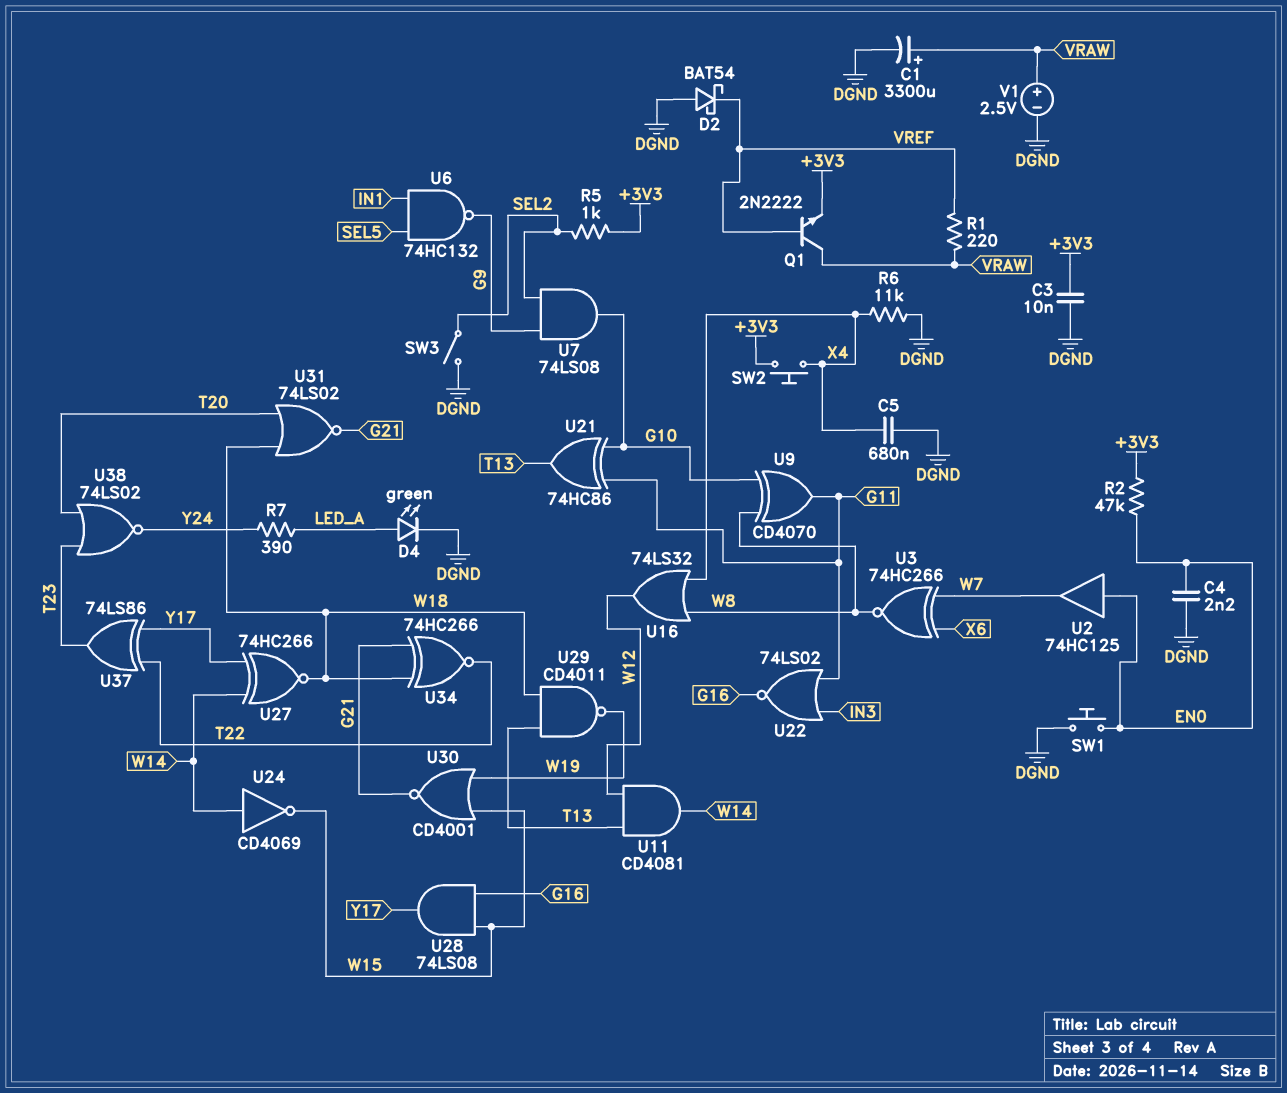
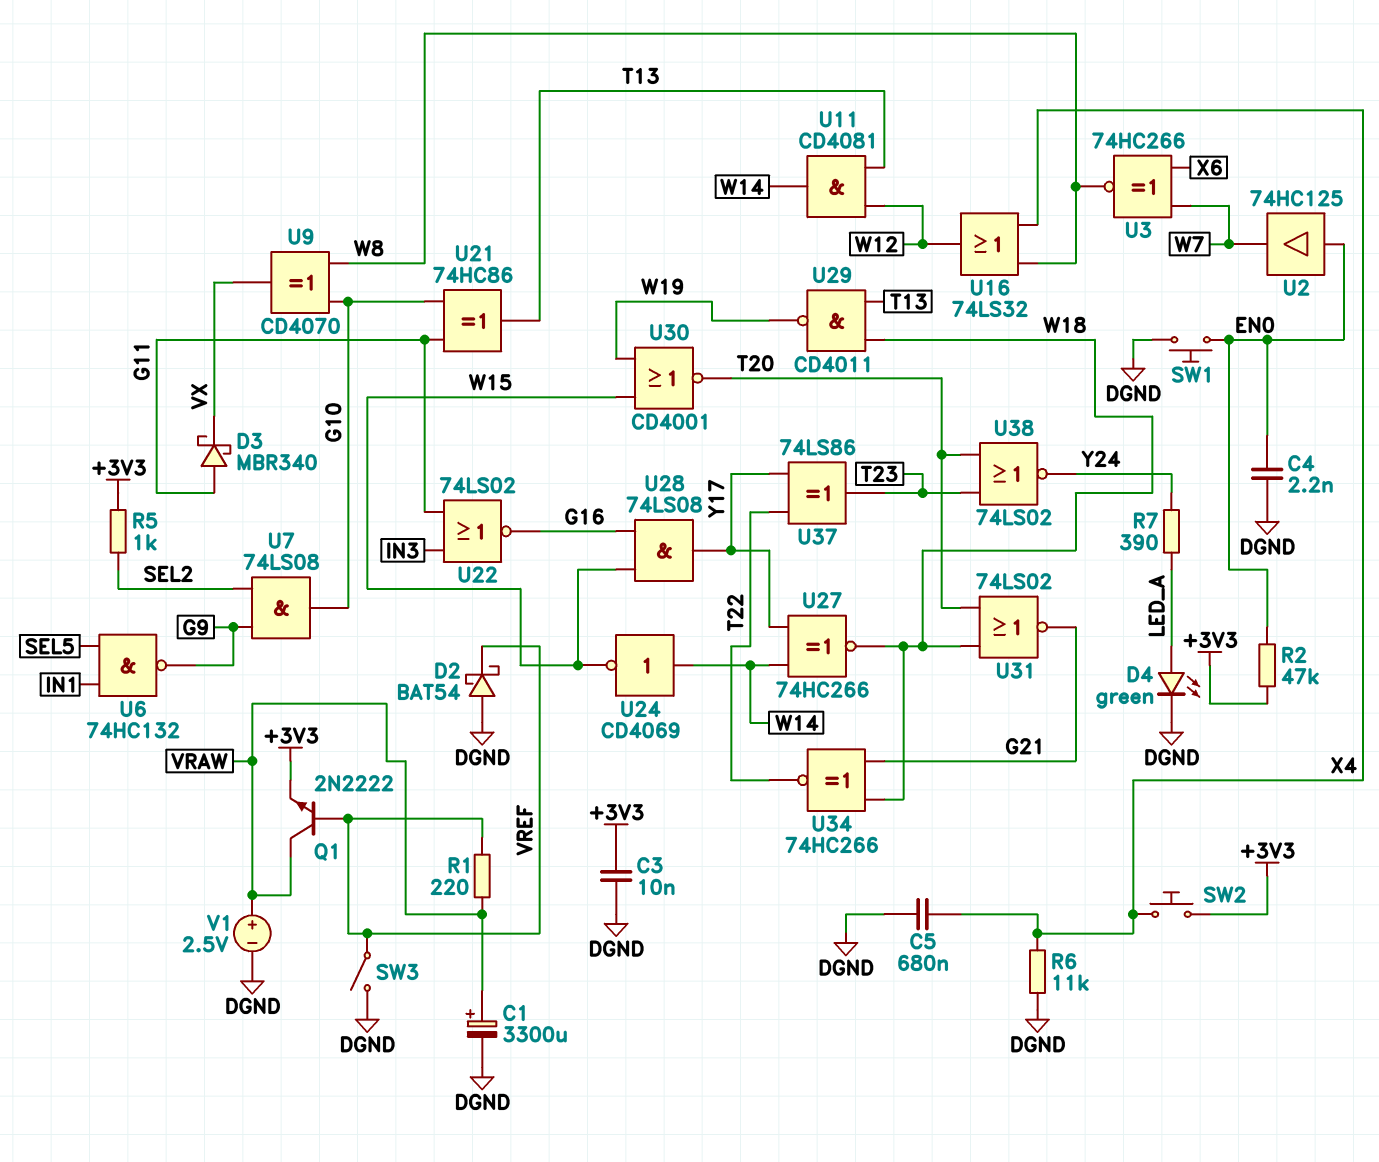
D3: none -> schottky MBR340 (A G11, K VX)
SW3: switch (DGND, SEL2) -> switch (DGND, VREF)
U9: XOR CD4070 (in G10, in W8, out G11) -> XOR CD4070 (in G10, in W8, out VX)
U30: NOR CD4001 (in W15, in W19, out G21) -> NOR CD4001 (in W15, in W19, out T20)

